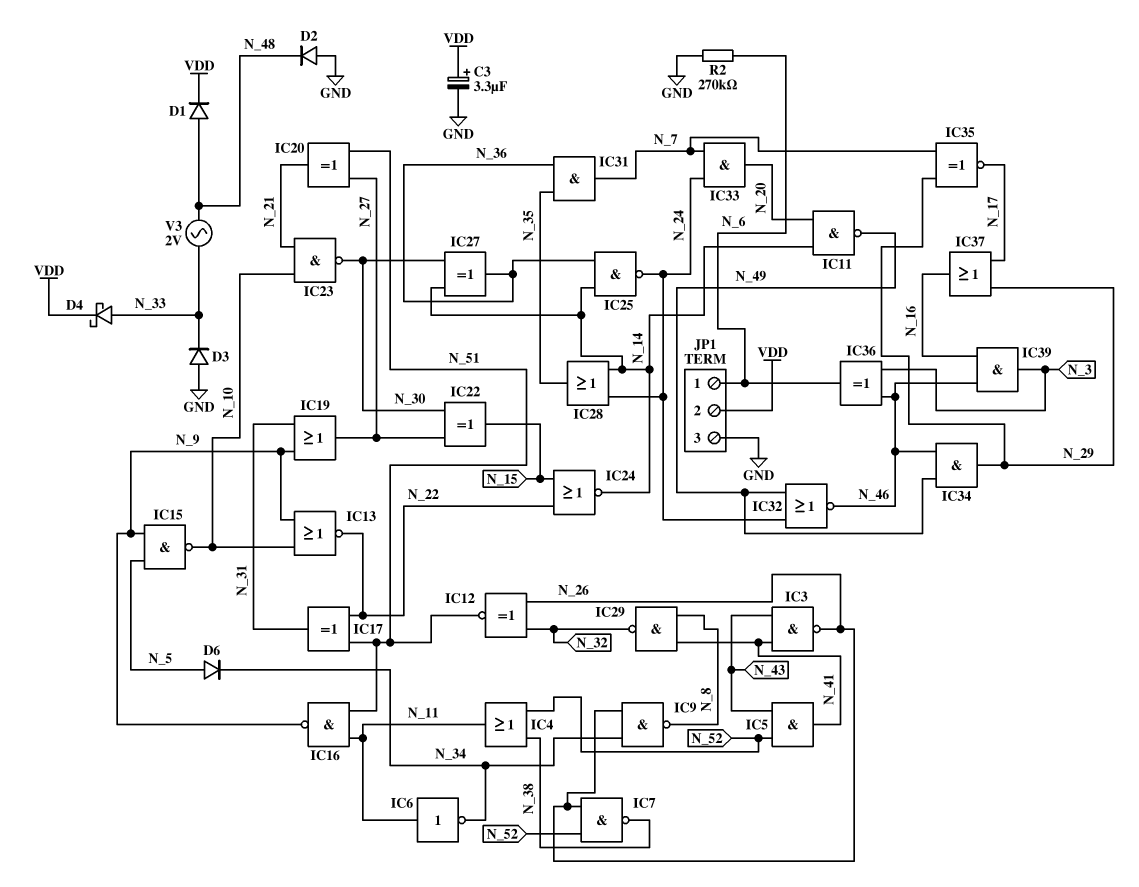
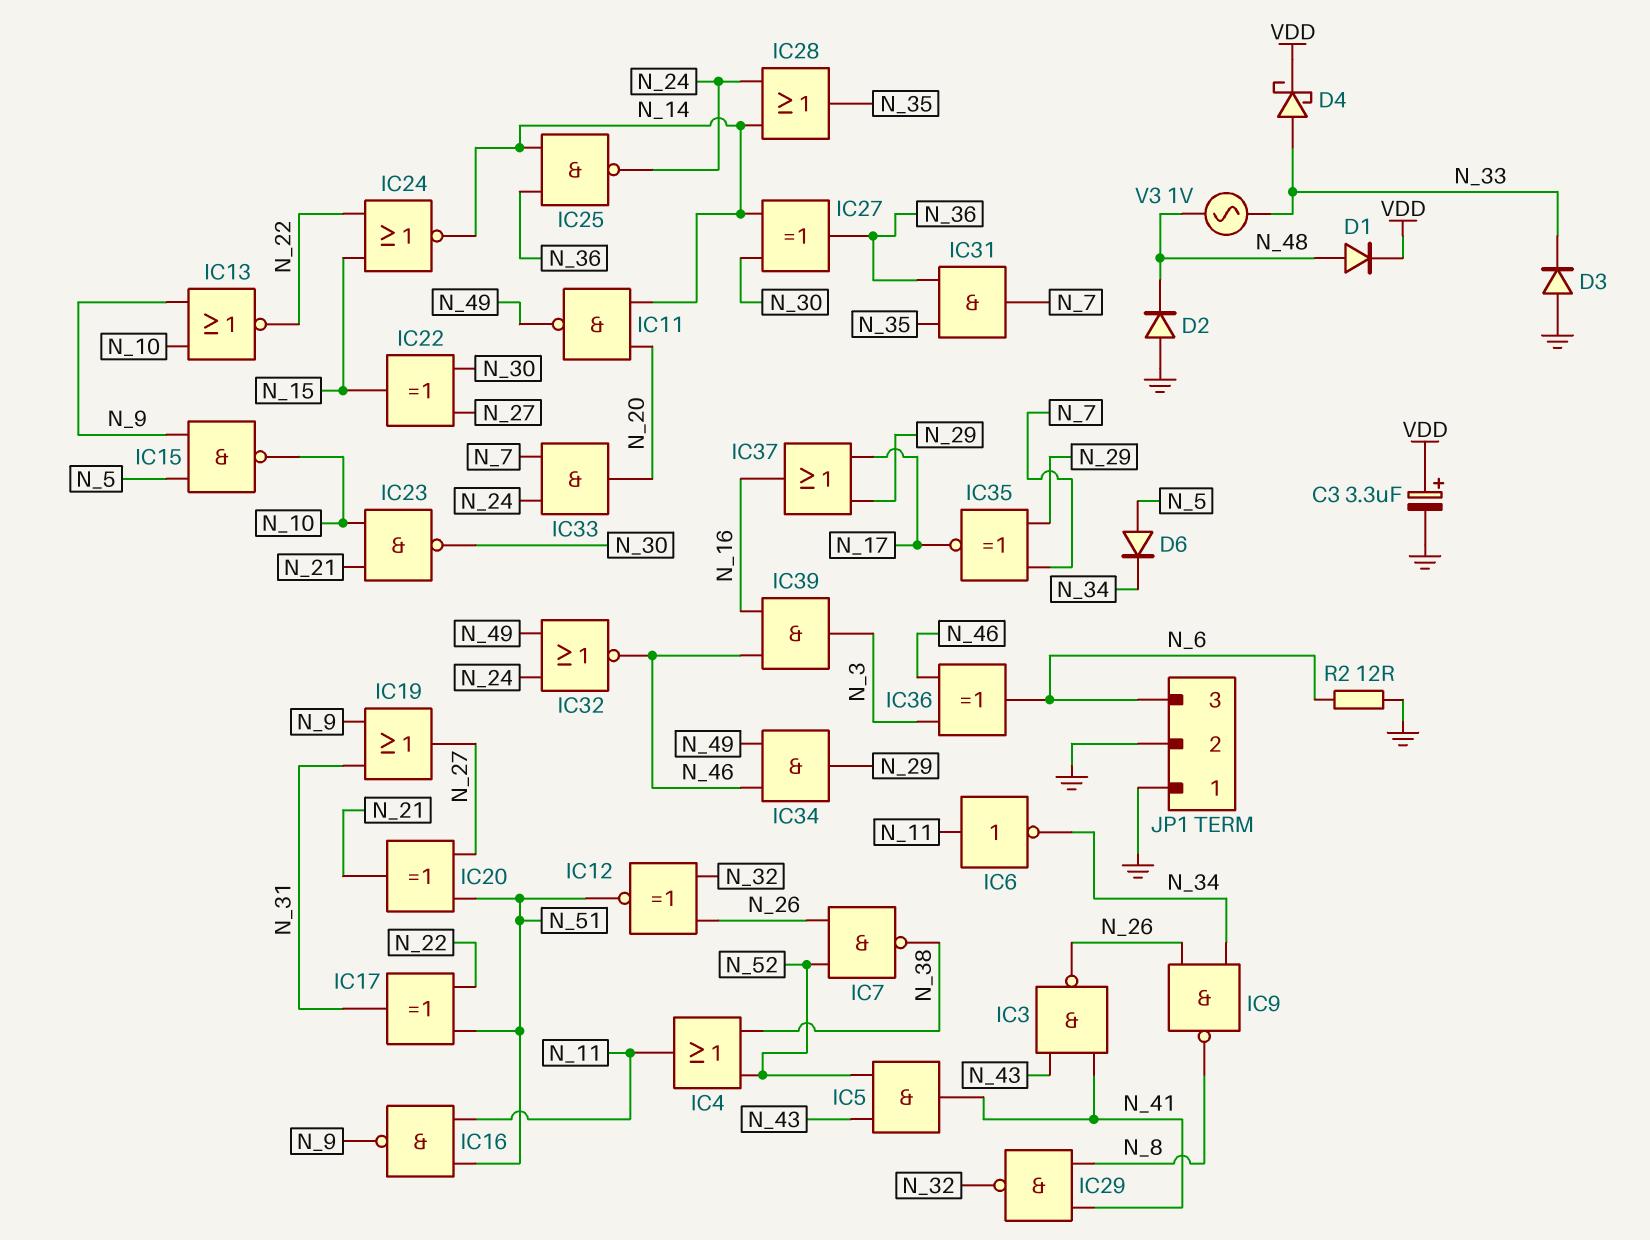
JP1 pin 1: N_6 -> GND
JP1 pin 2: VDD -> GND
JP1 pin 3: GND -> N_6
R2: 270k (GND, N_6) -> 12 (GND, N_6)
V3: AC 2V (N_33, N_48) -> AC 1V (N_33, N_48)

